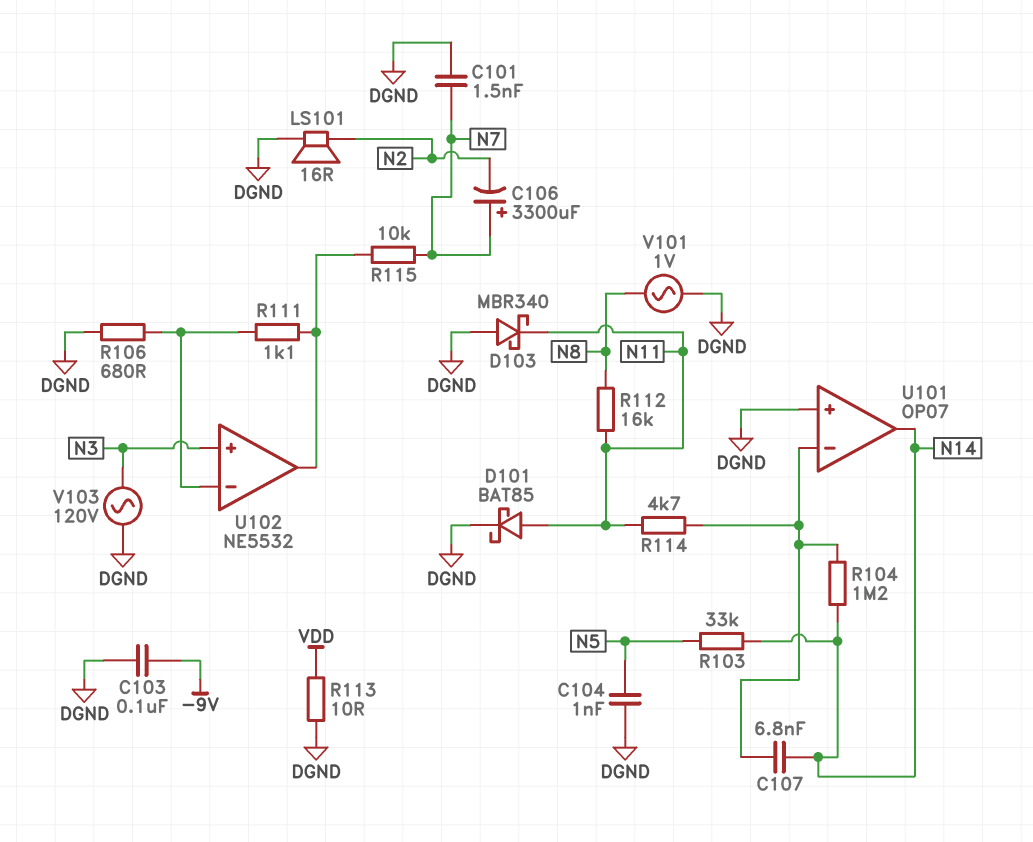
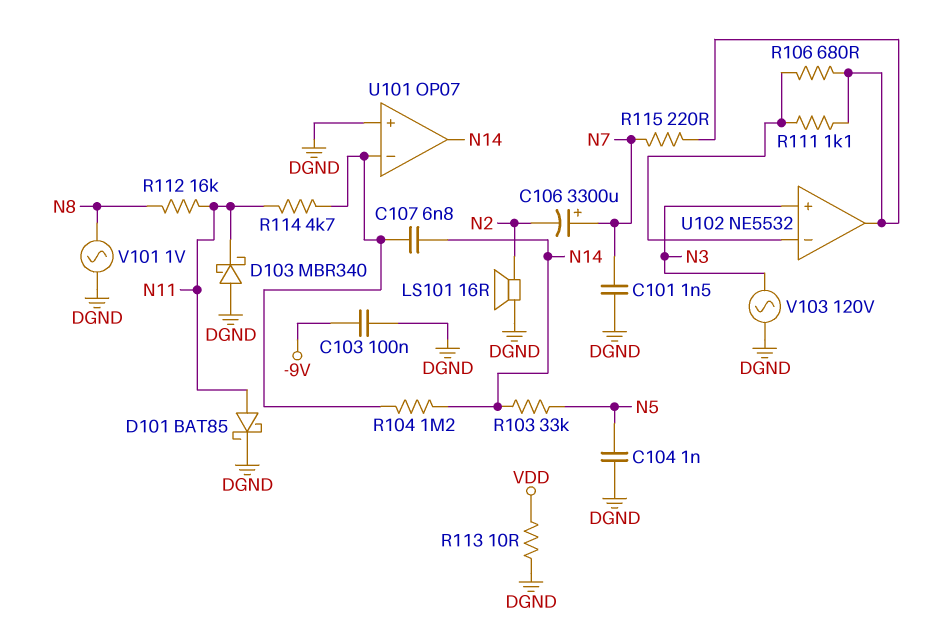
R106: 680 (DGND, U102/in-) -> 680 (U102/in-, U102/out)
R115: 10k (N7, U102/out) -> 220 (N7, U102/out)

